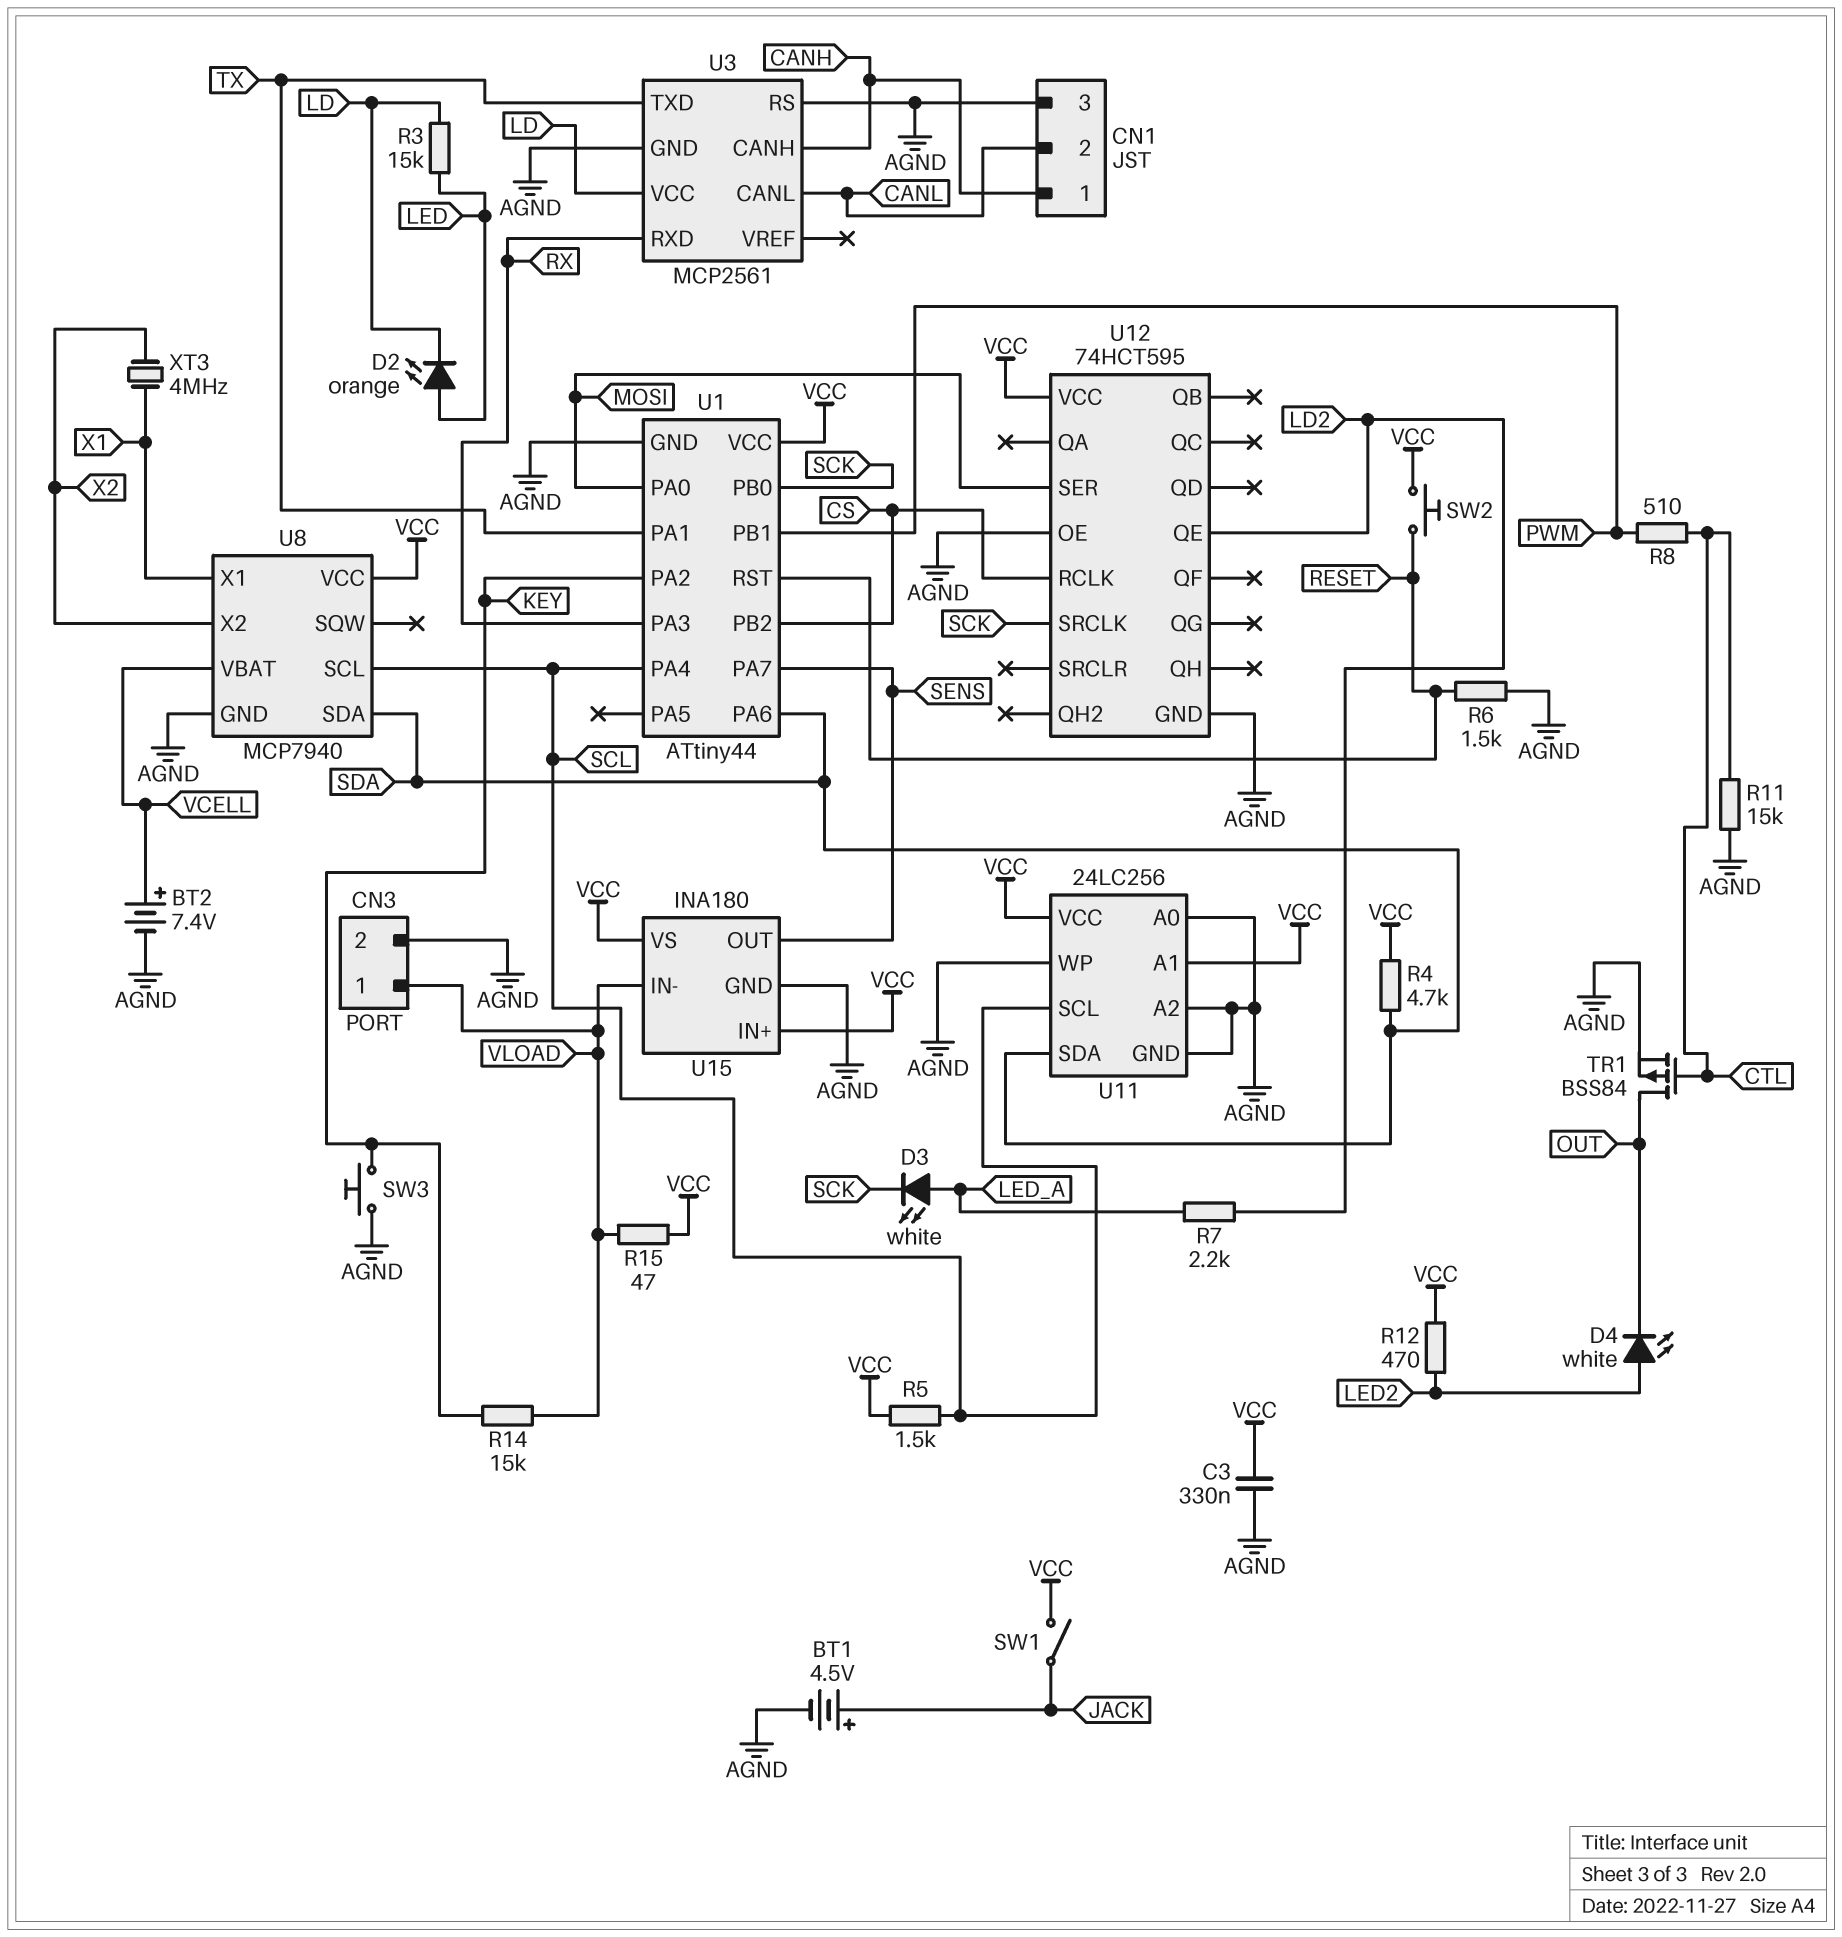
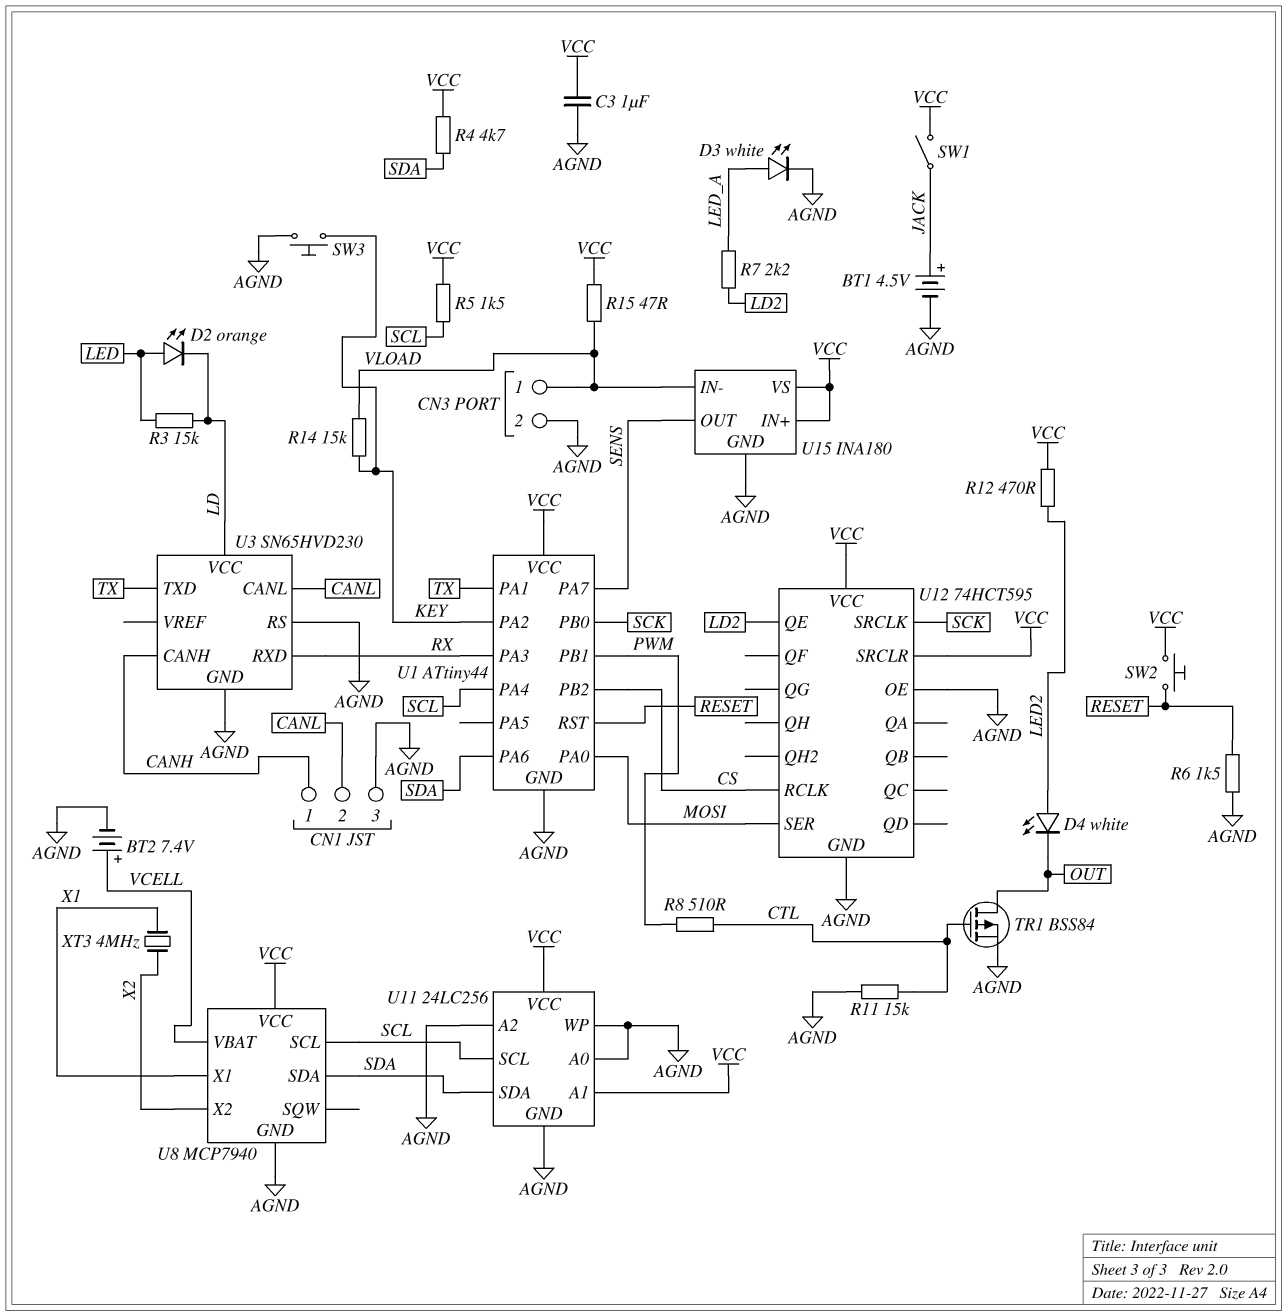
C3: 330nF (AGND, VCC) -> 1uF (AGND, VCC)
D3: LED white (A LED_A, K SCK) -> LED white (A LED_A, K AGND)
U3: MCP2561 -> SN65HVD230
U12 pin SRCLR: none -> VCC

